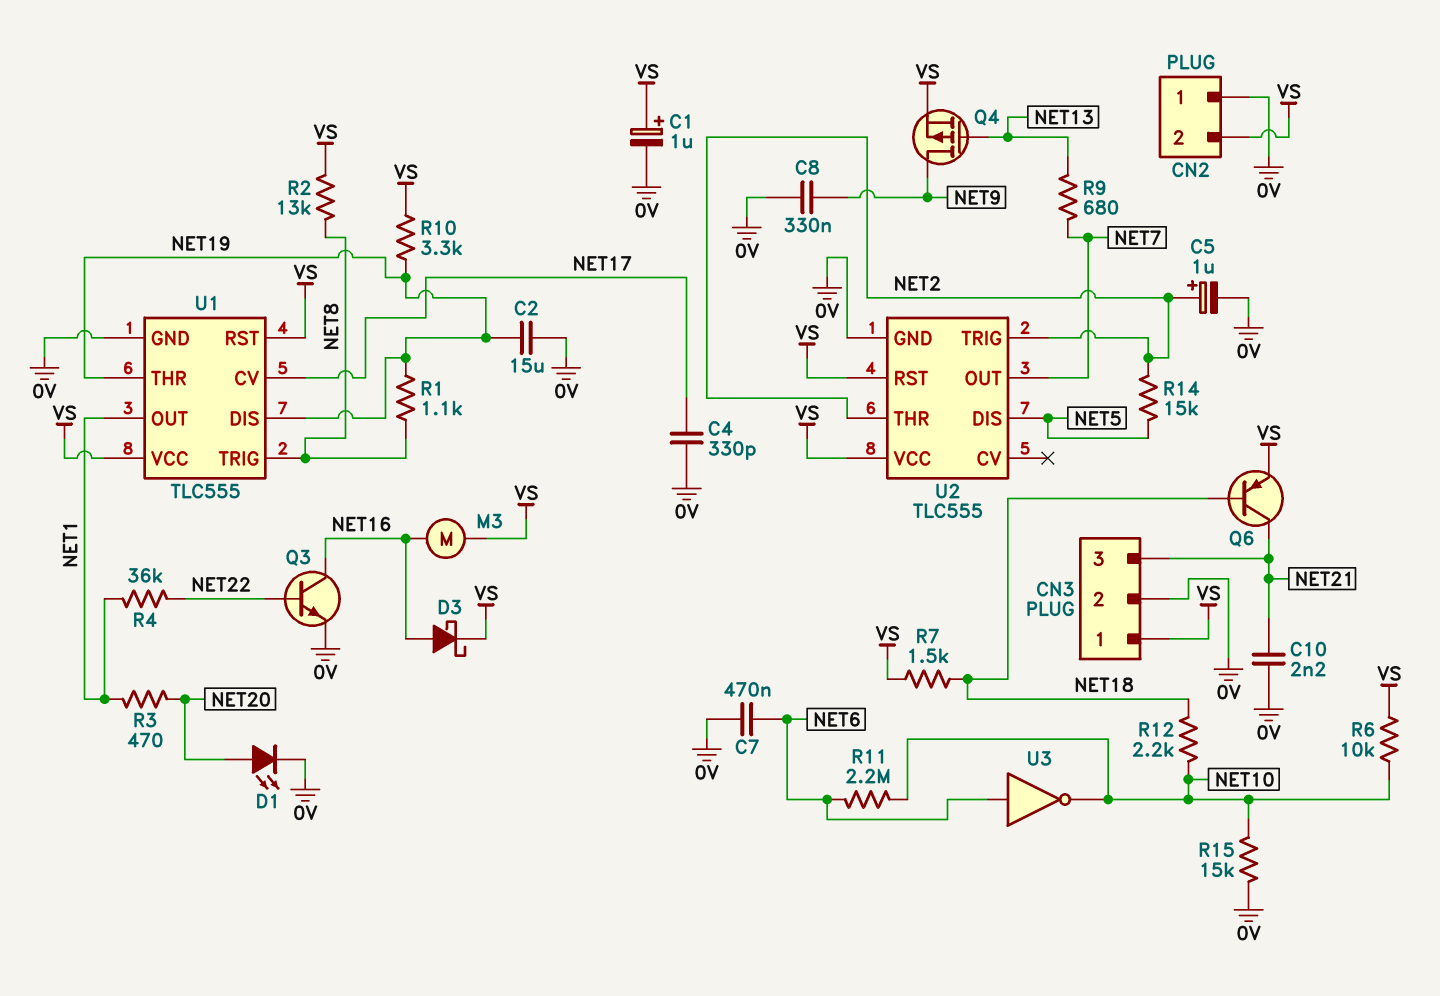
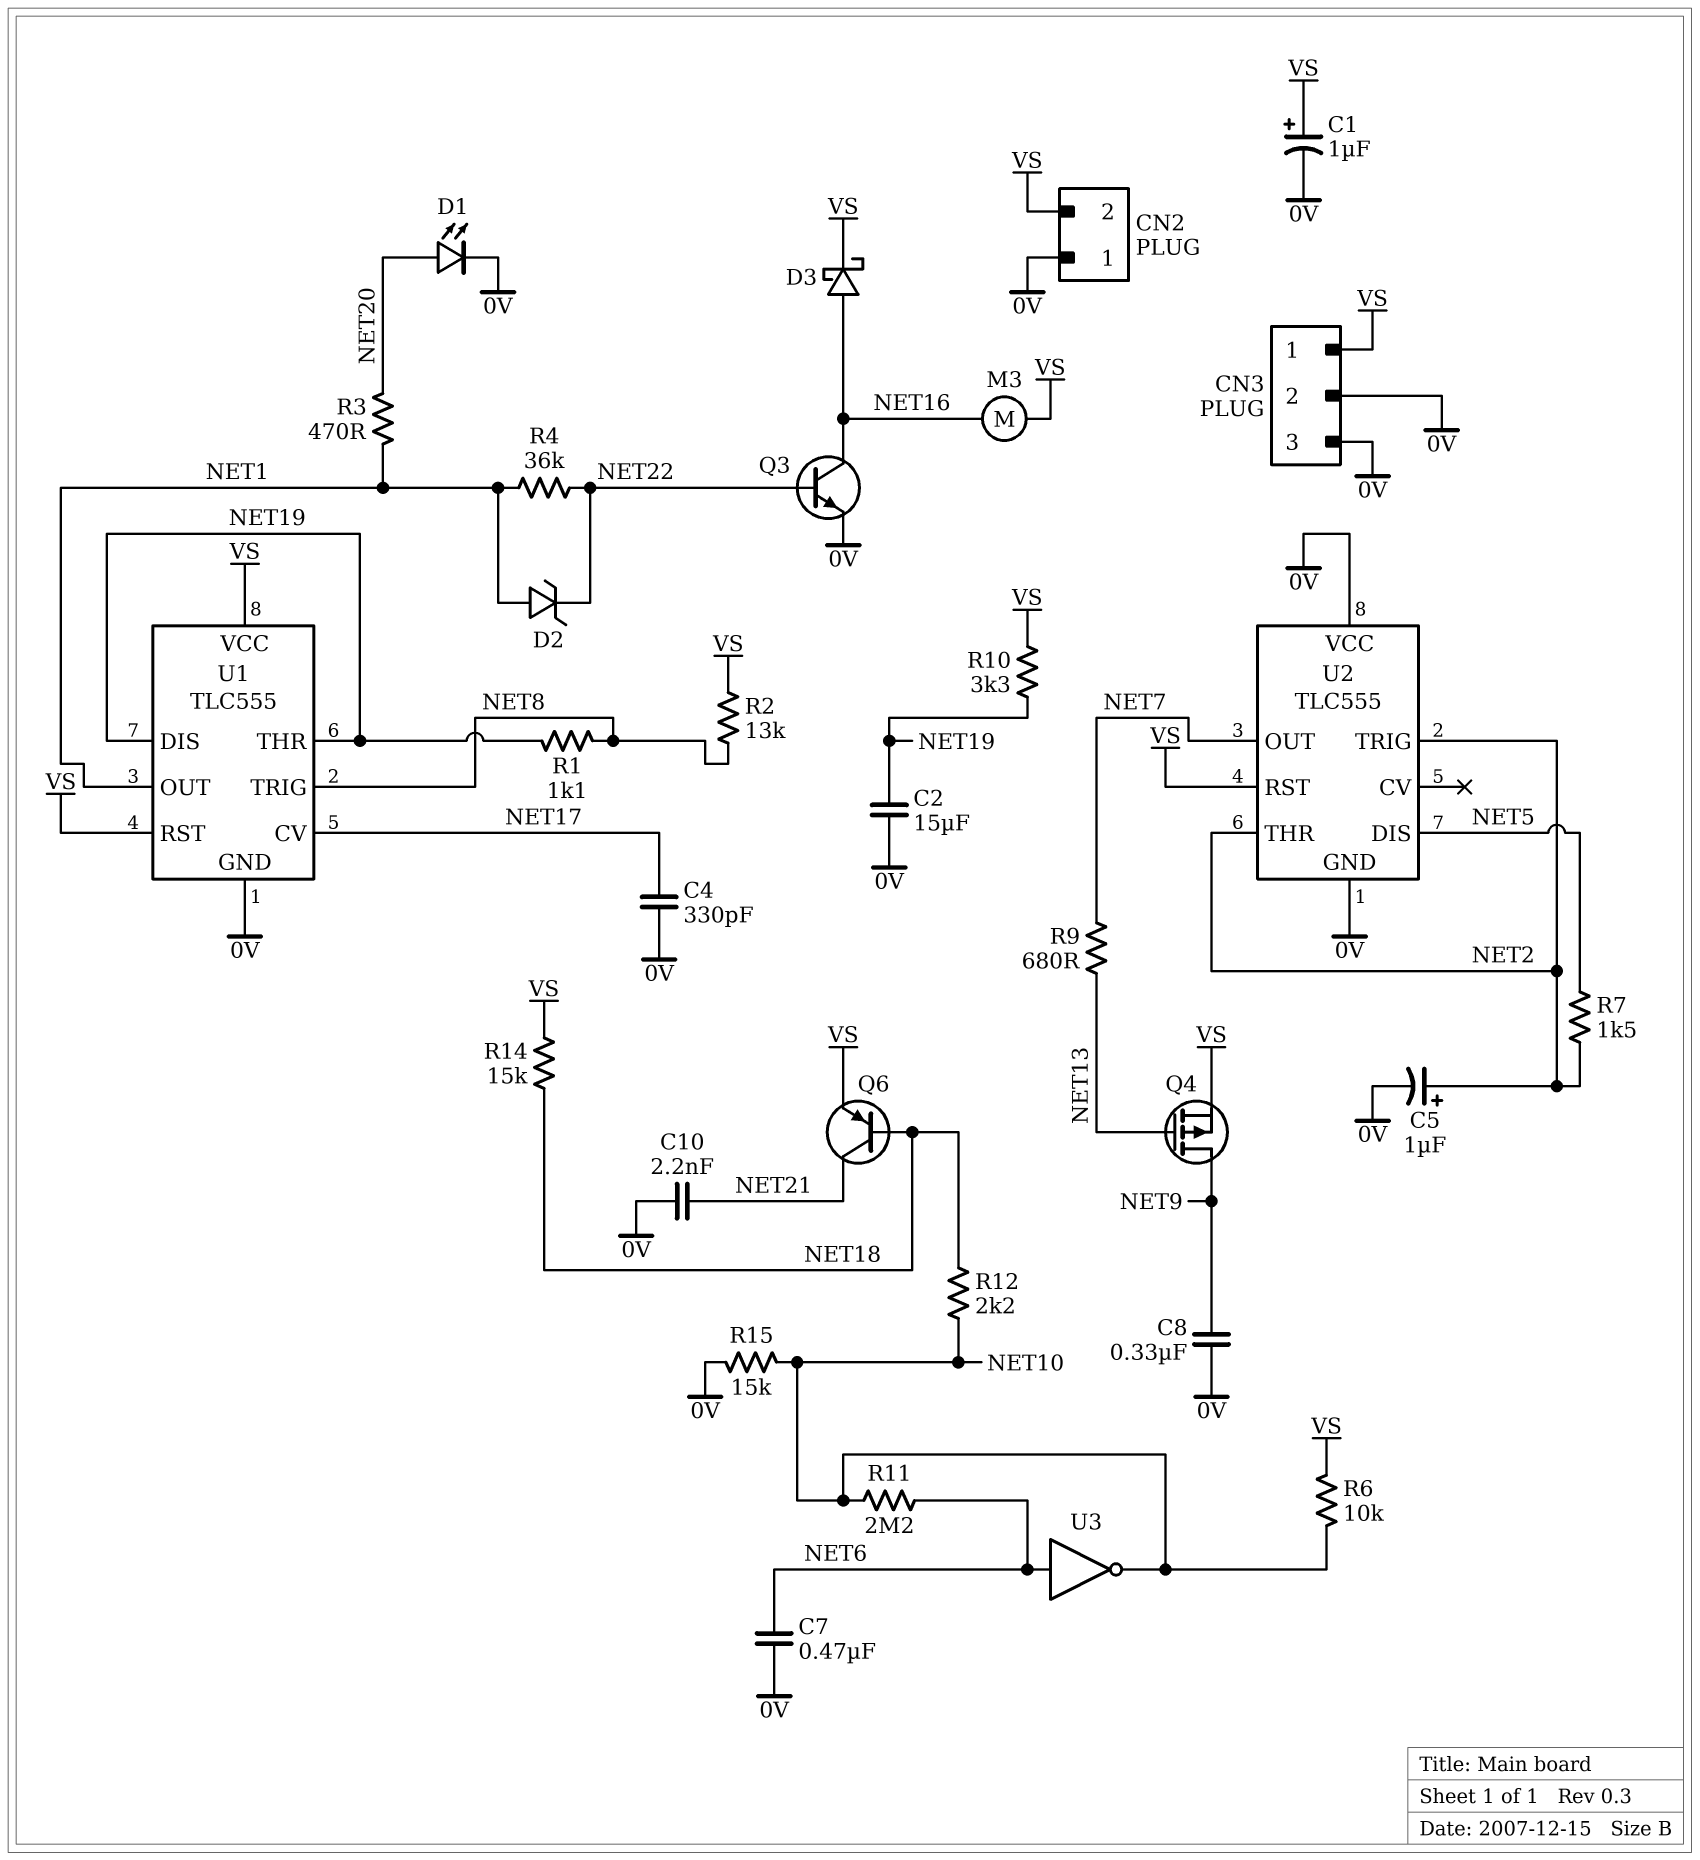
CN3 pin 3: NET21 -> 0V
D2: none -> zener (A NET1, K NET22)
R7: 1.5k (NET18, VS) -> 1.5k (NET2, NET5)
R14: 15k (NET2, NET5) -> 15k (NET18, VS)
U2 pin VCC: VS -> 0V

